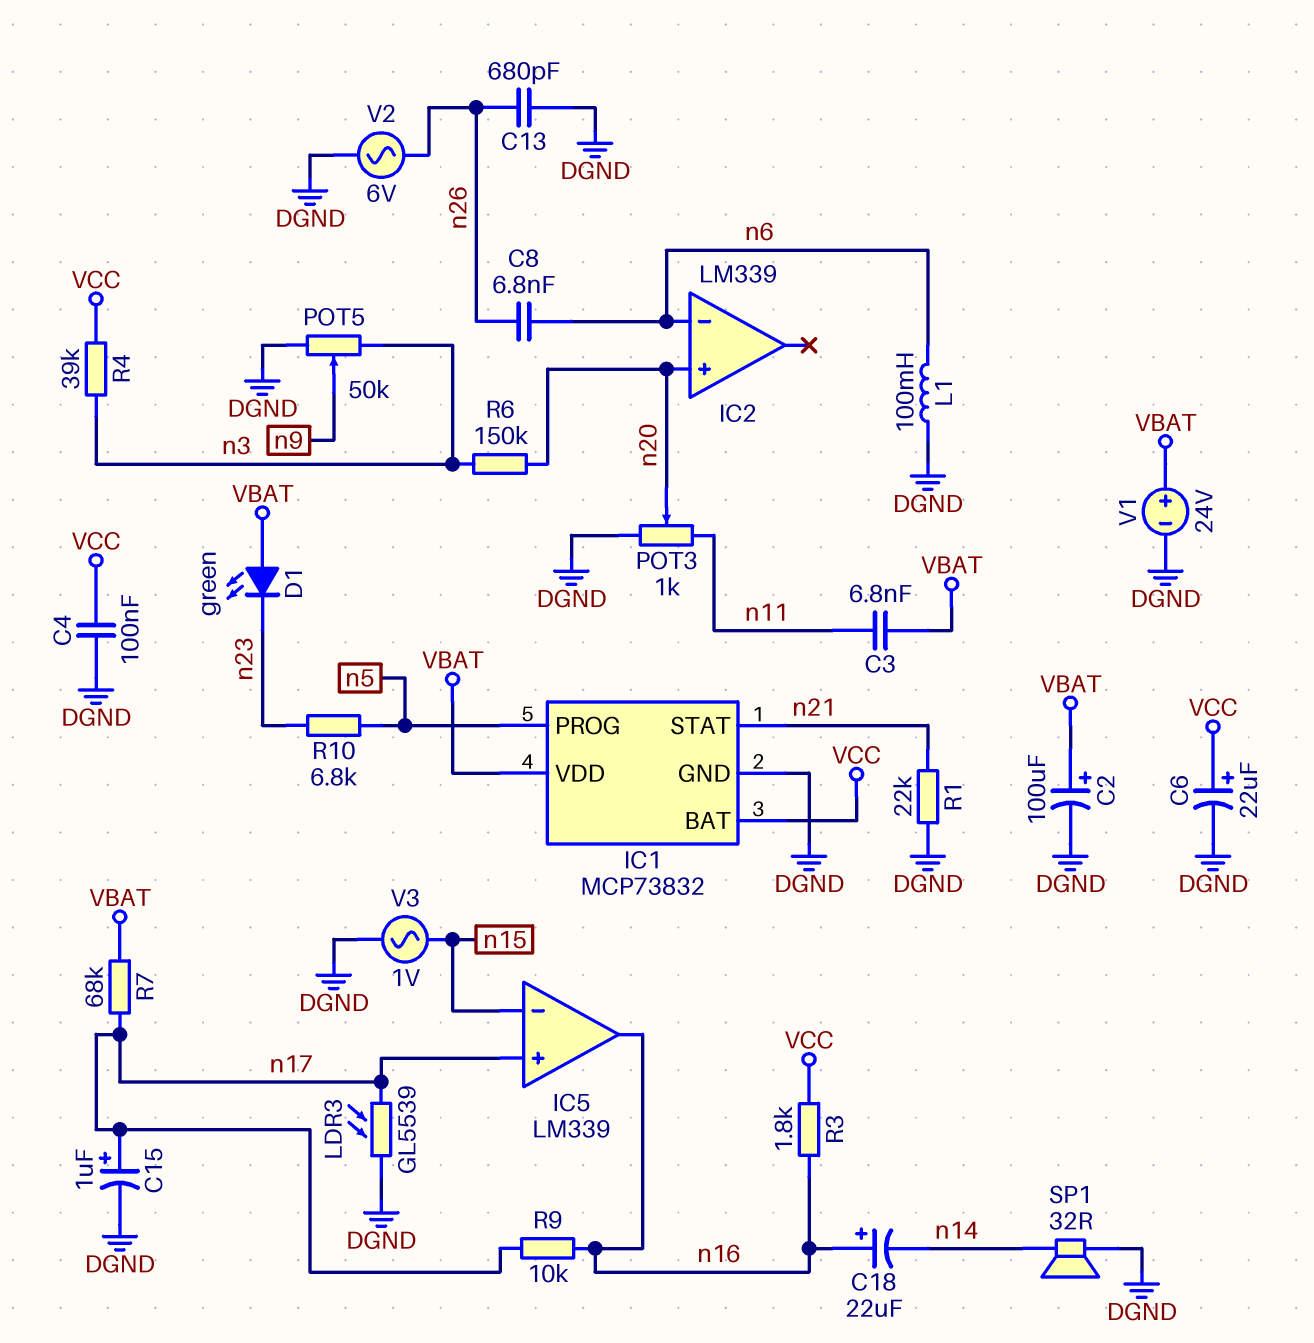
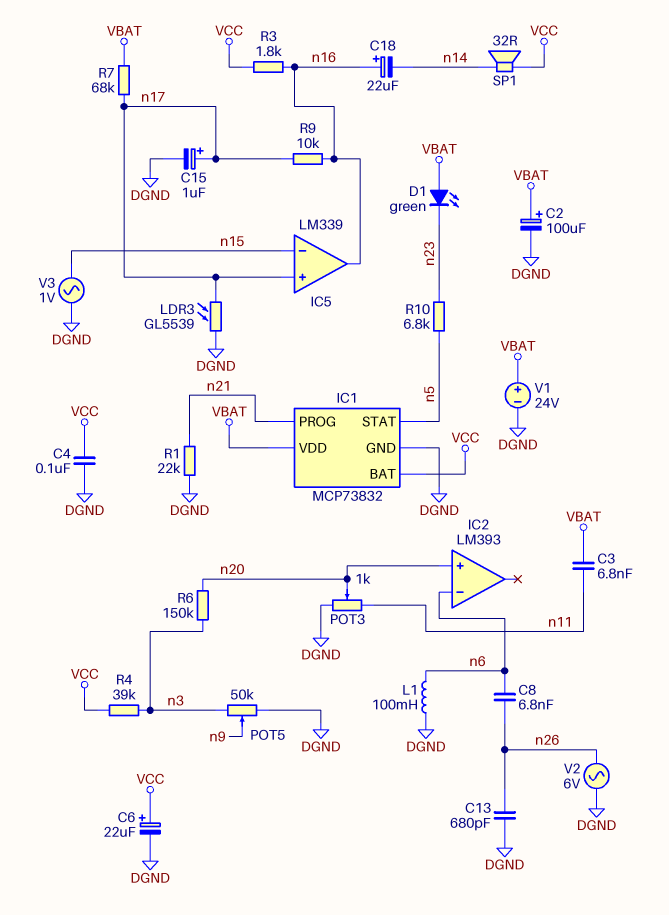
IC1 pin PROG: n5 -> n21
IC1 pin STAT: n21 -> n5
IC2: LM339 -> LM393
SP1: speaker 32R (DGND, n14) -> speaker 32R (VCC, n14)

